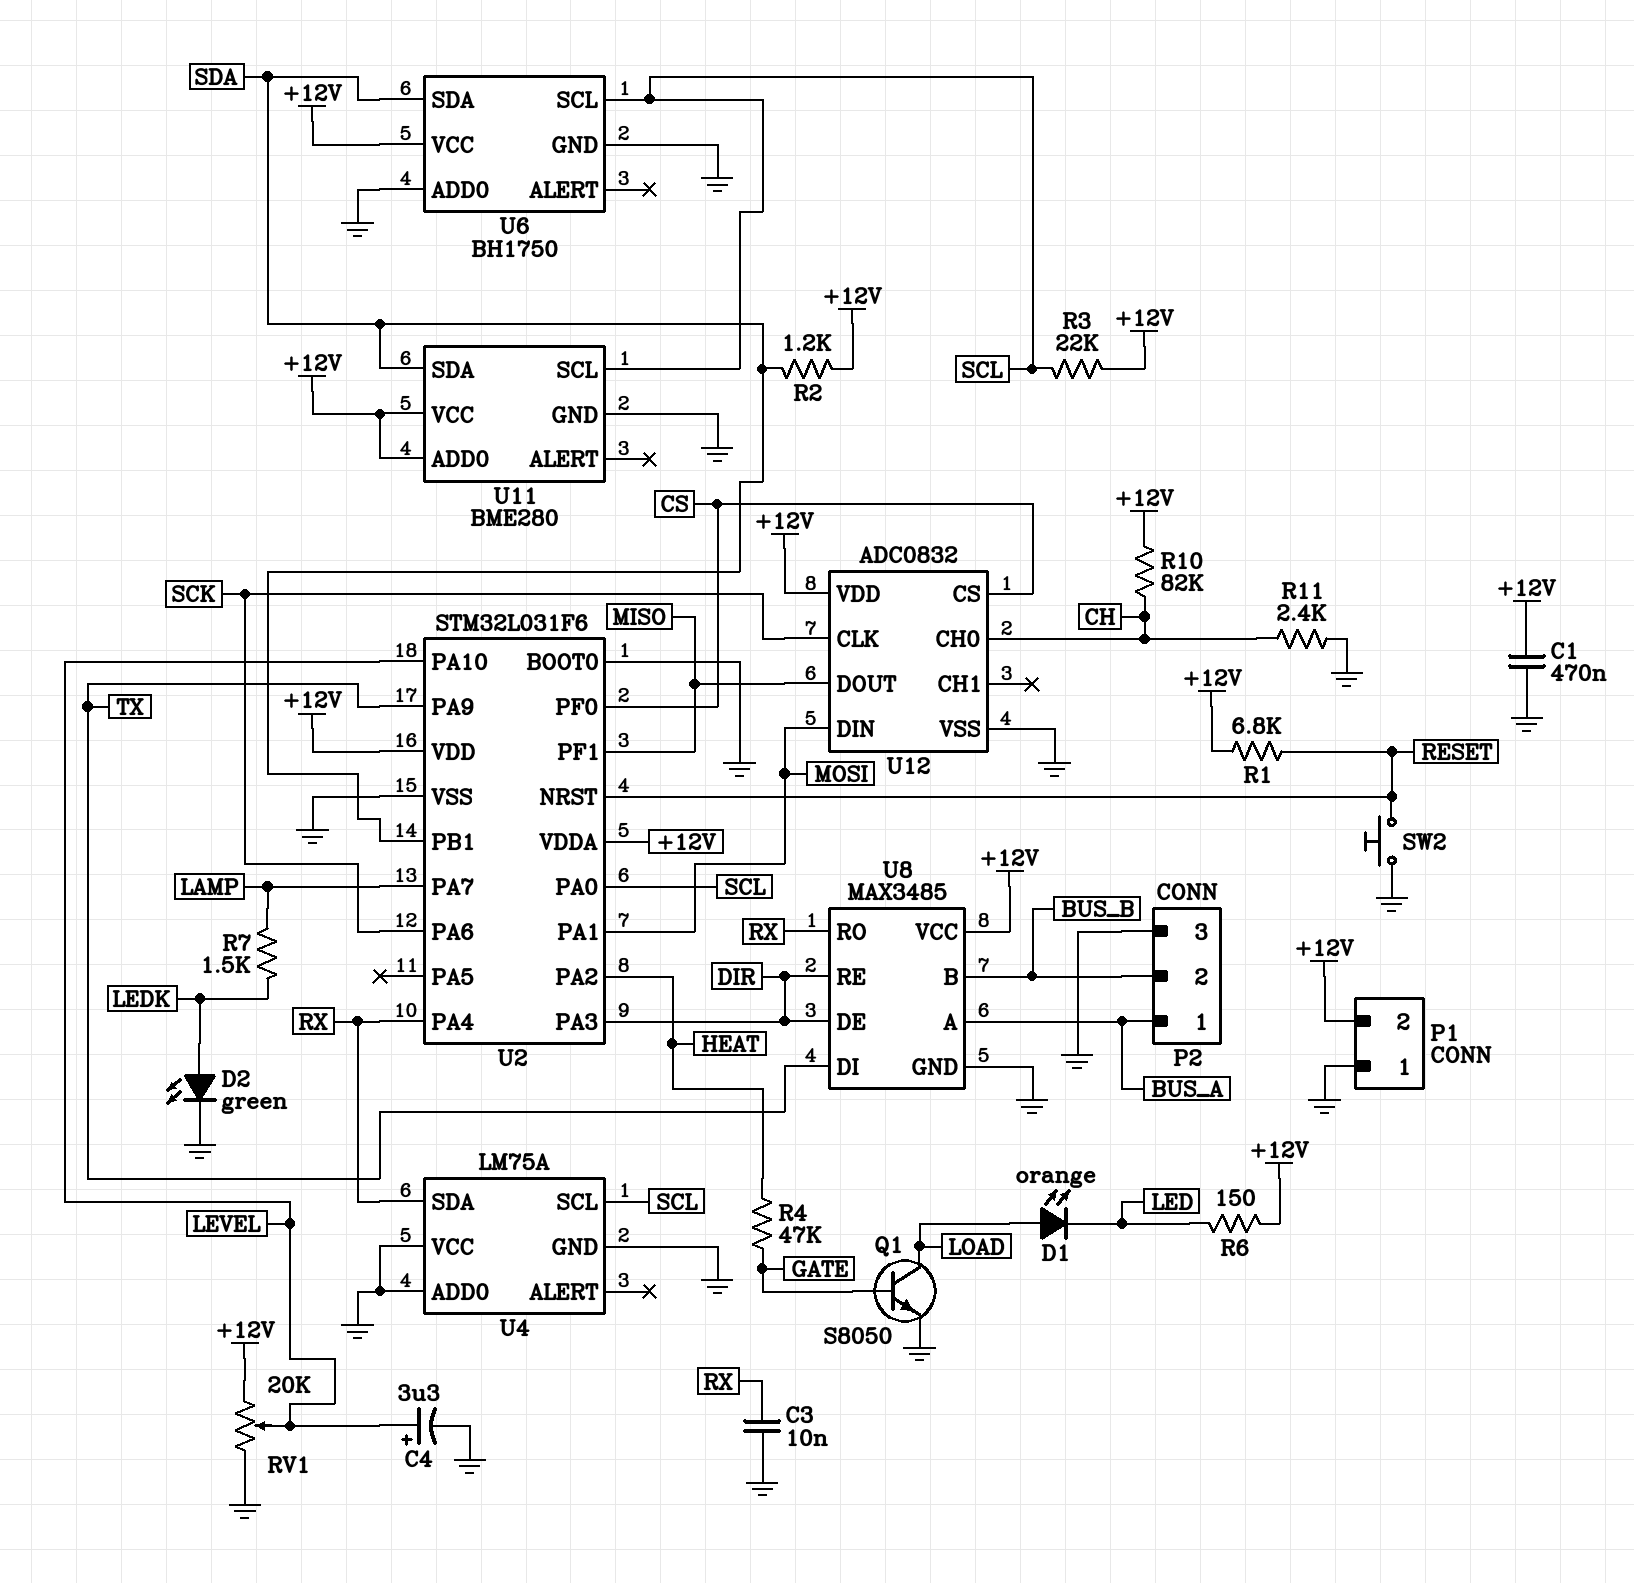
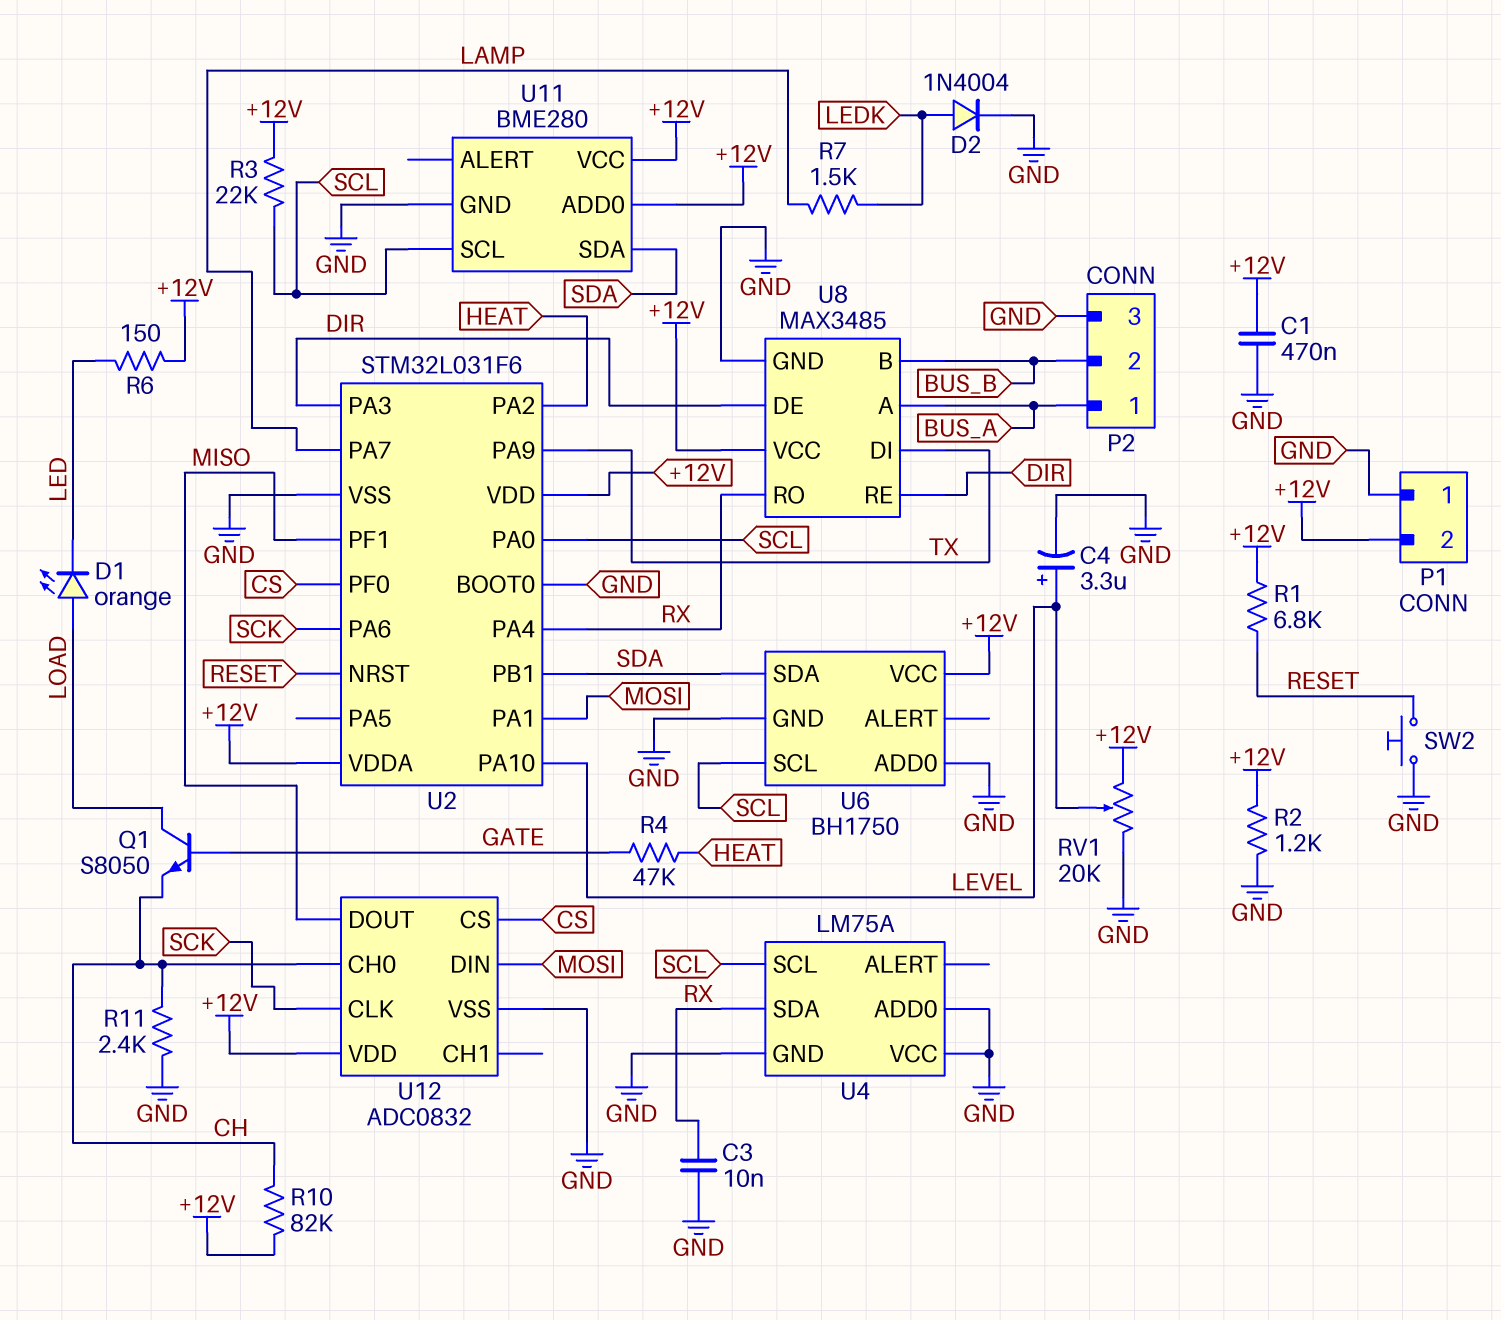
D2: LED green (A LEDK, K GND) -> diode 1N4004 (A LEDK, K GND)
Q1: NPN S8050 (B GATE, C LOAD, E GND) -> NPN S8050 (B GATE, C LOAD, E CH)
R2: 1.2k (+12V, SDA) -> 1.2k (+12V, GND)

